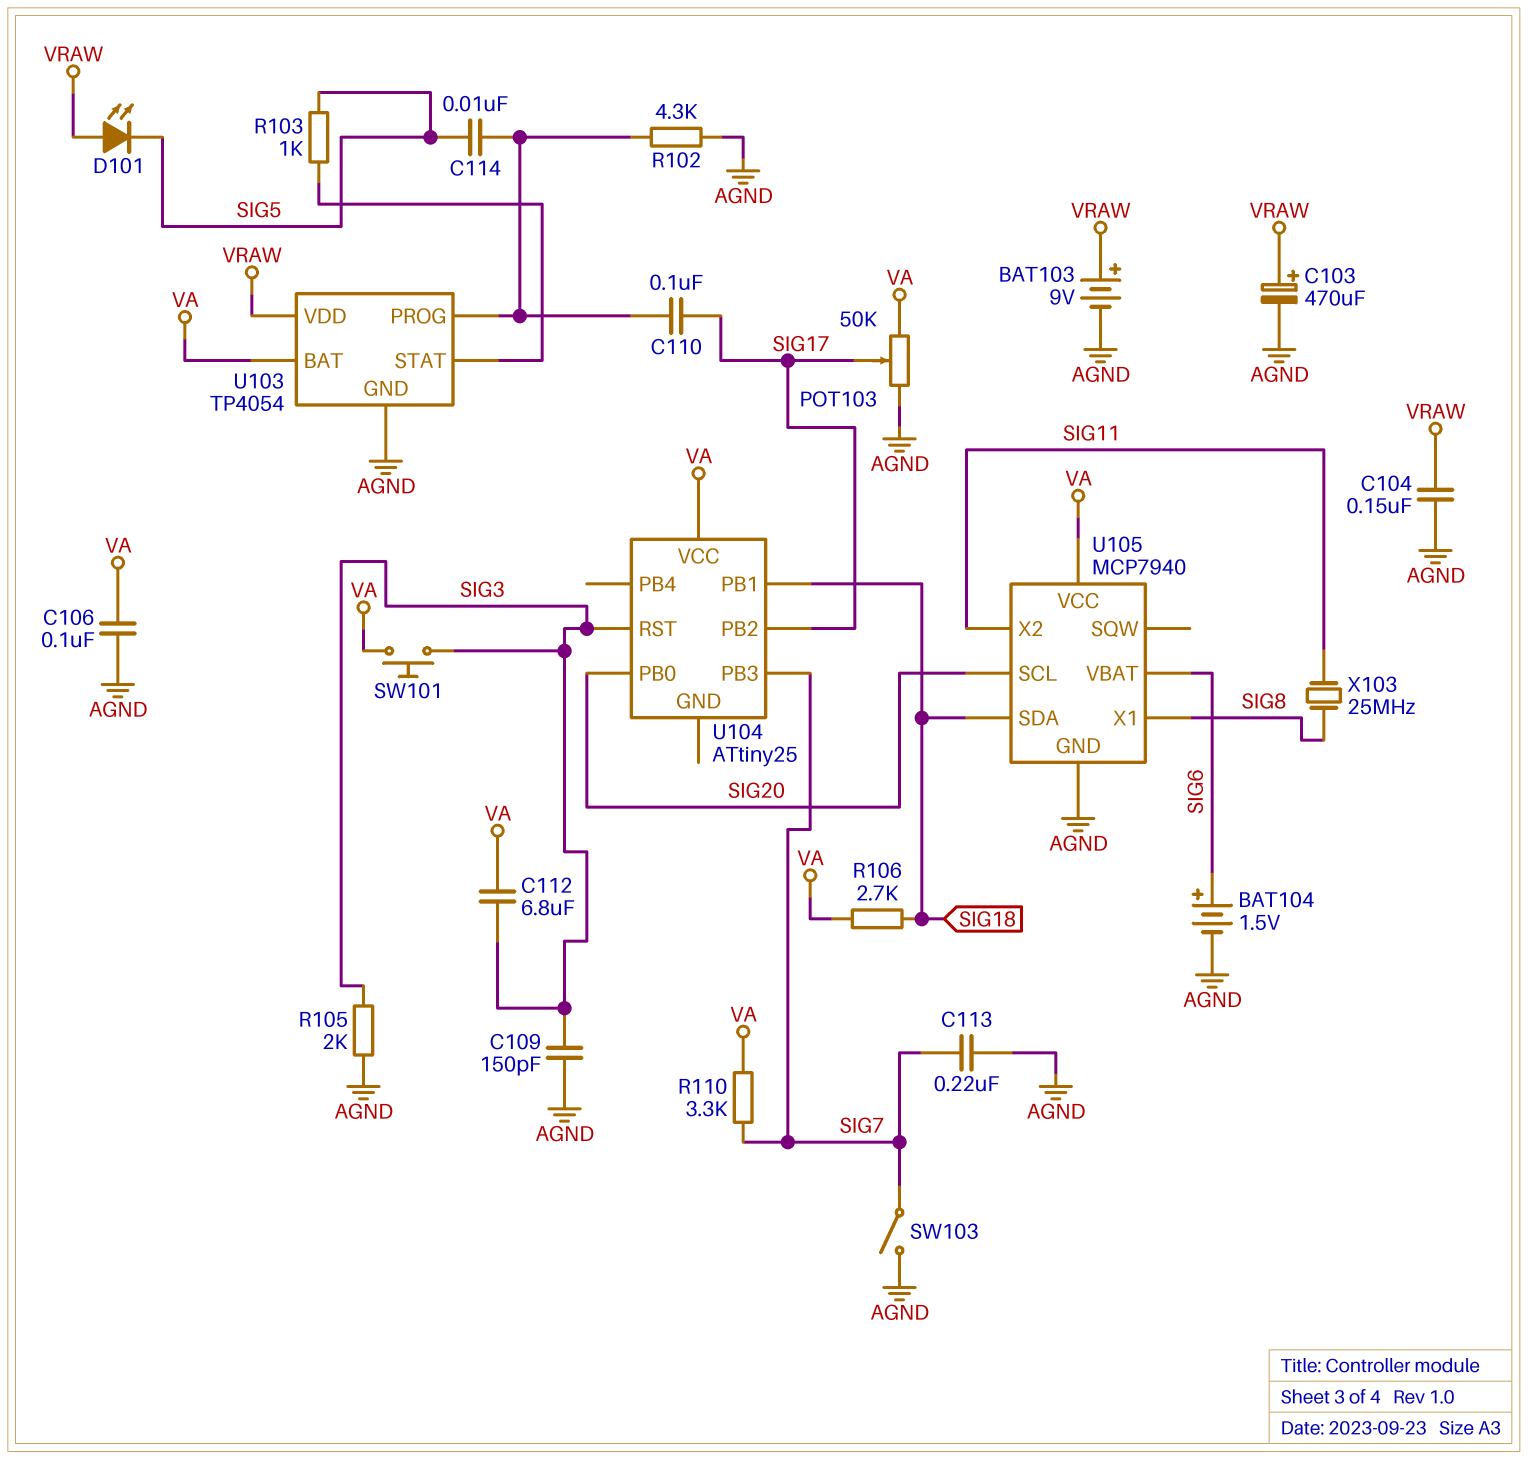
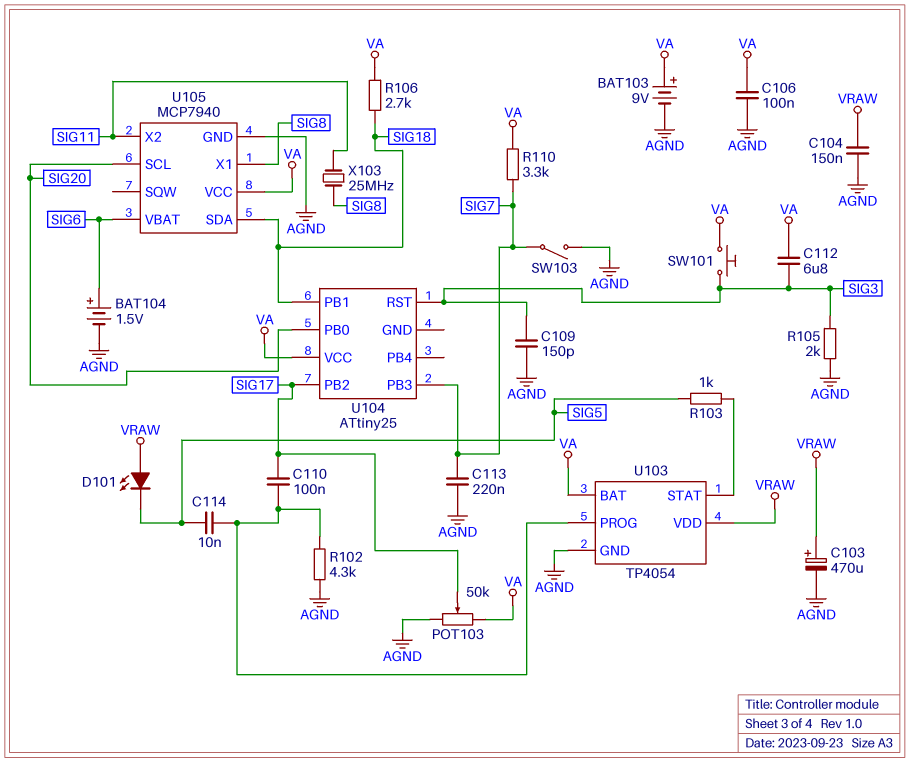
BAT103: 9V (plus VRAW, minus AGND) -> 9V (plus VA, minus AGND)

